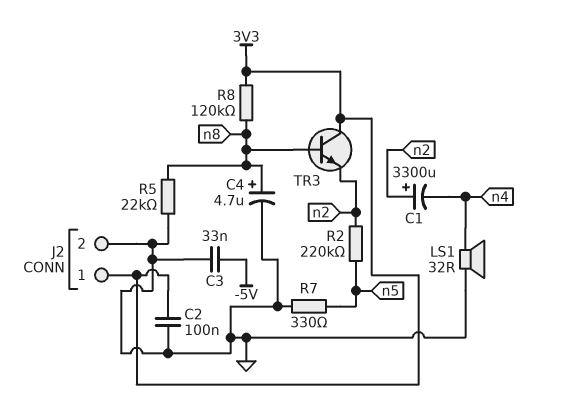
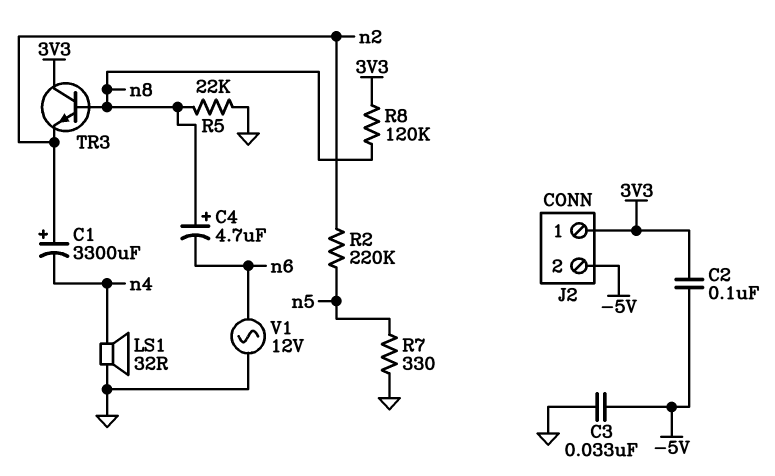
C2: 100nF (3V3, GND) -> 100nF (-5V, 3V3)
C4: 4.7uF (plus n8, minus GND) -> 4.7uF (plus n8, minus n6)
J2 pin 2: GND -> -5V
V1: none -> AC 12V (GND, n6)

